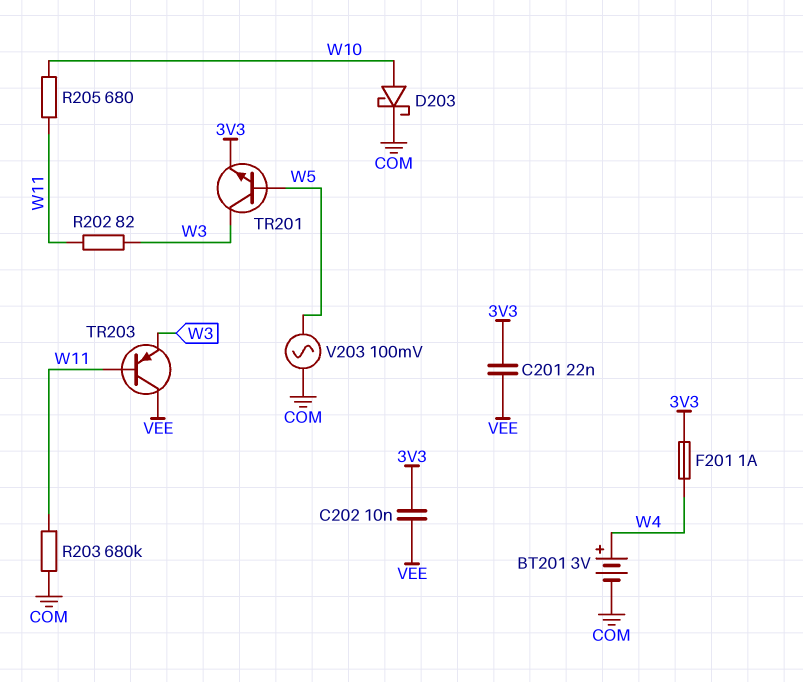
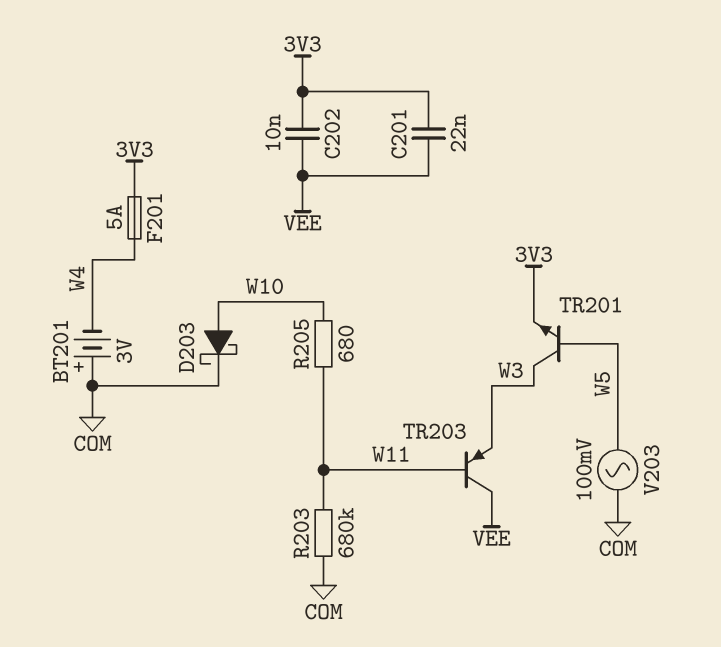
BT201: 3V (plus W4, minus COM) -> 3V (plus COM, minus W4)
F201: 1A (3V3, W4) -> 5A (3V3, W4)
R202: 82 (W3, W11) -> none

